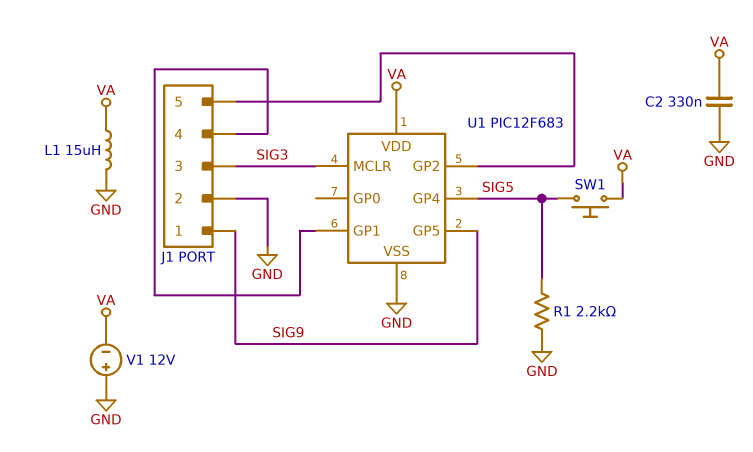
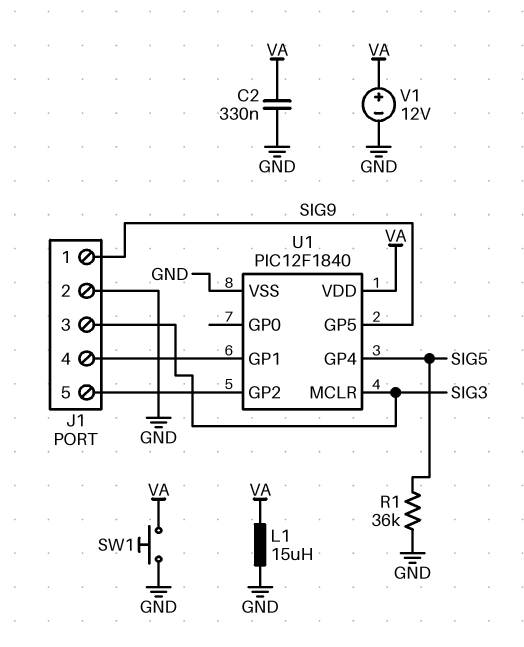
R1: 2.2k (GND, SIG5) -> 36k (GND, SIG5)
SW1: button (SIG5, VA) -> button (GND, VA)
U1: PIC12F683 -> PIC12F1840
V1: 12V (plus GND, minus VA) -> 12V (plus VA, minus GND)

